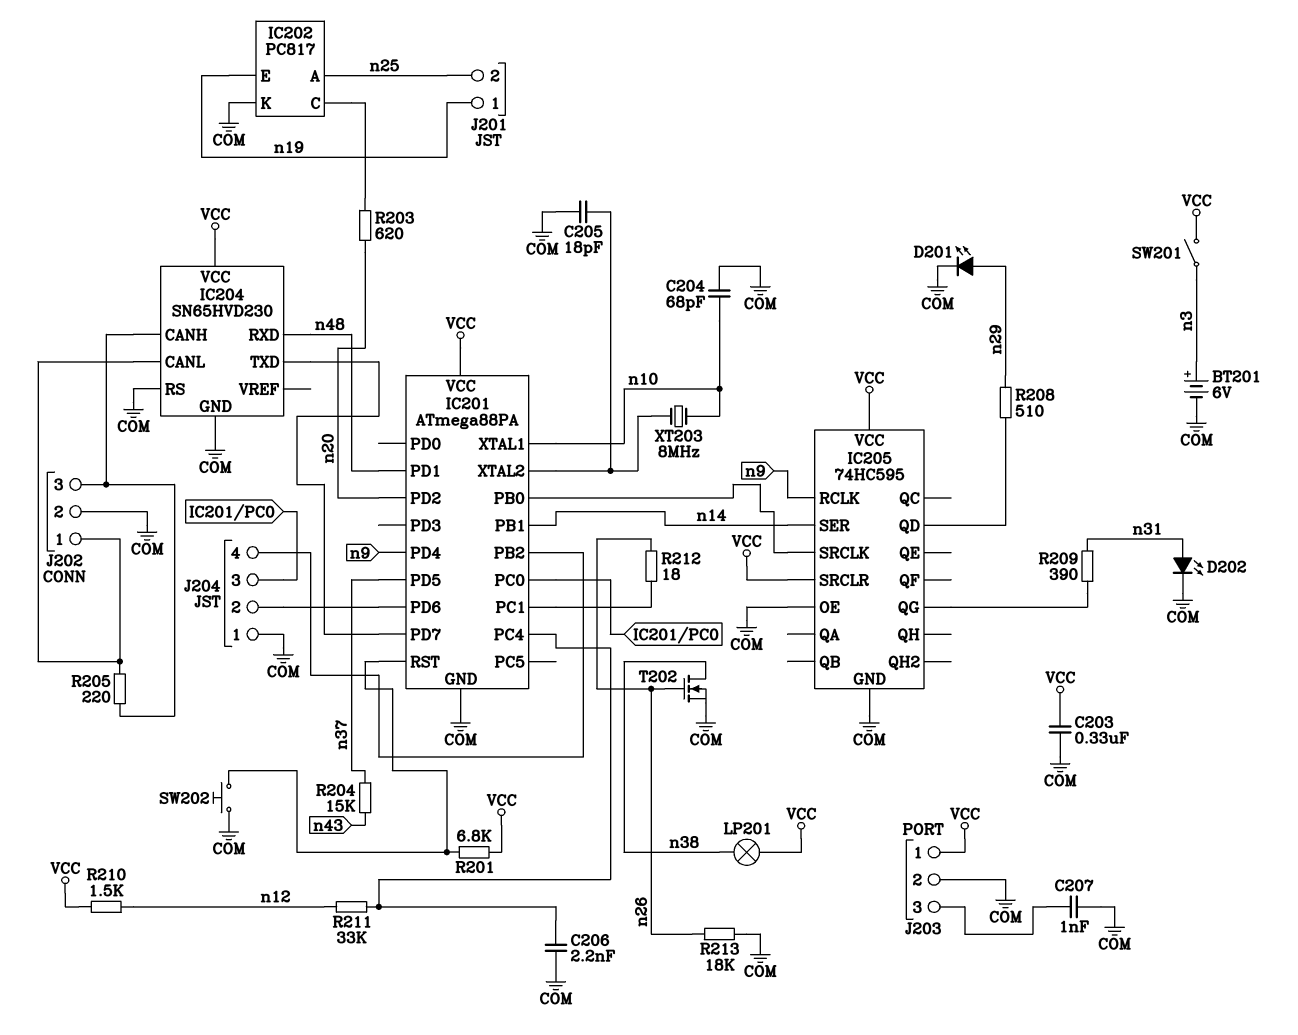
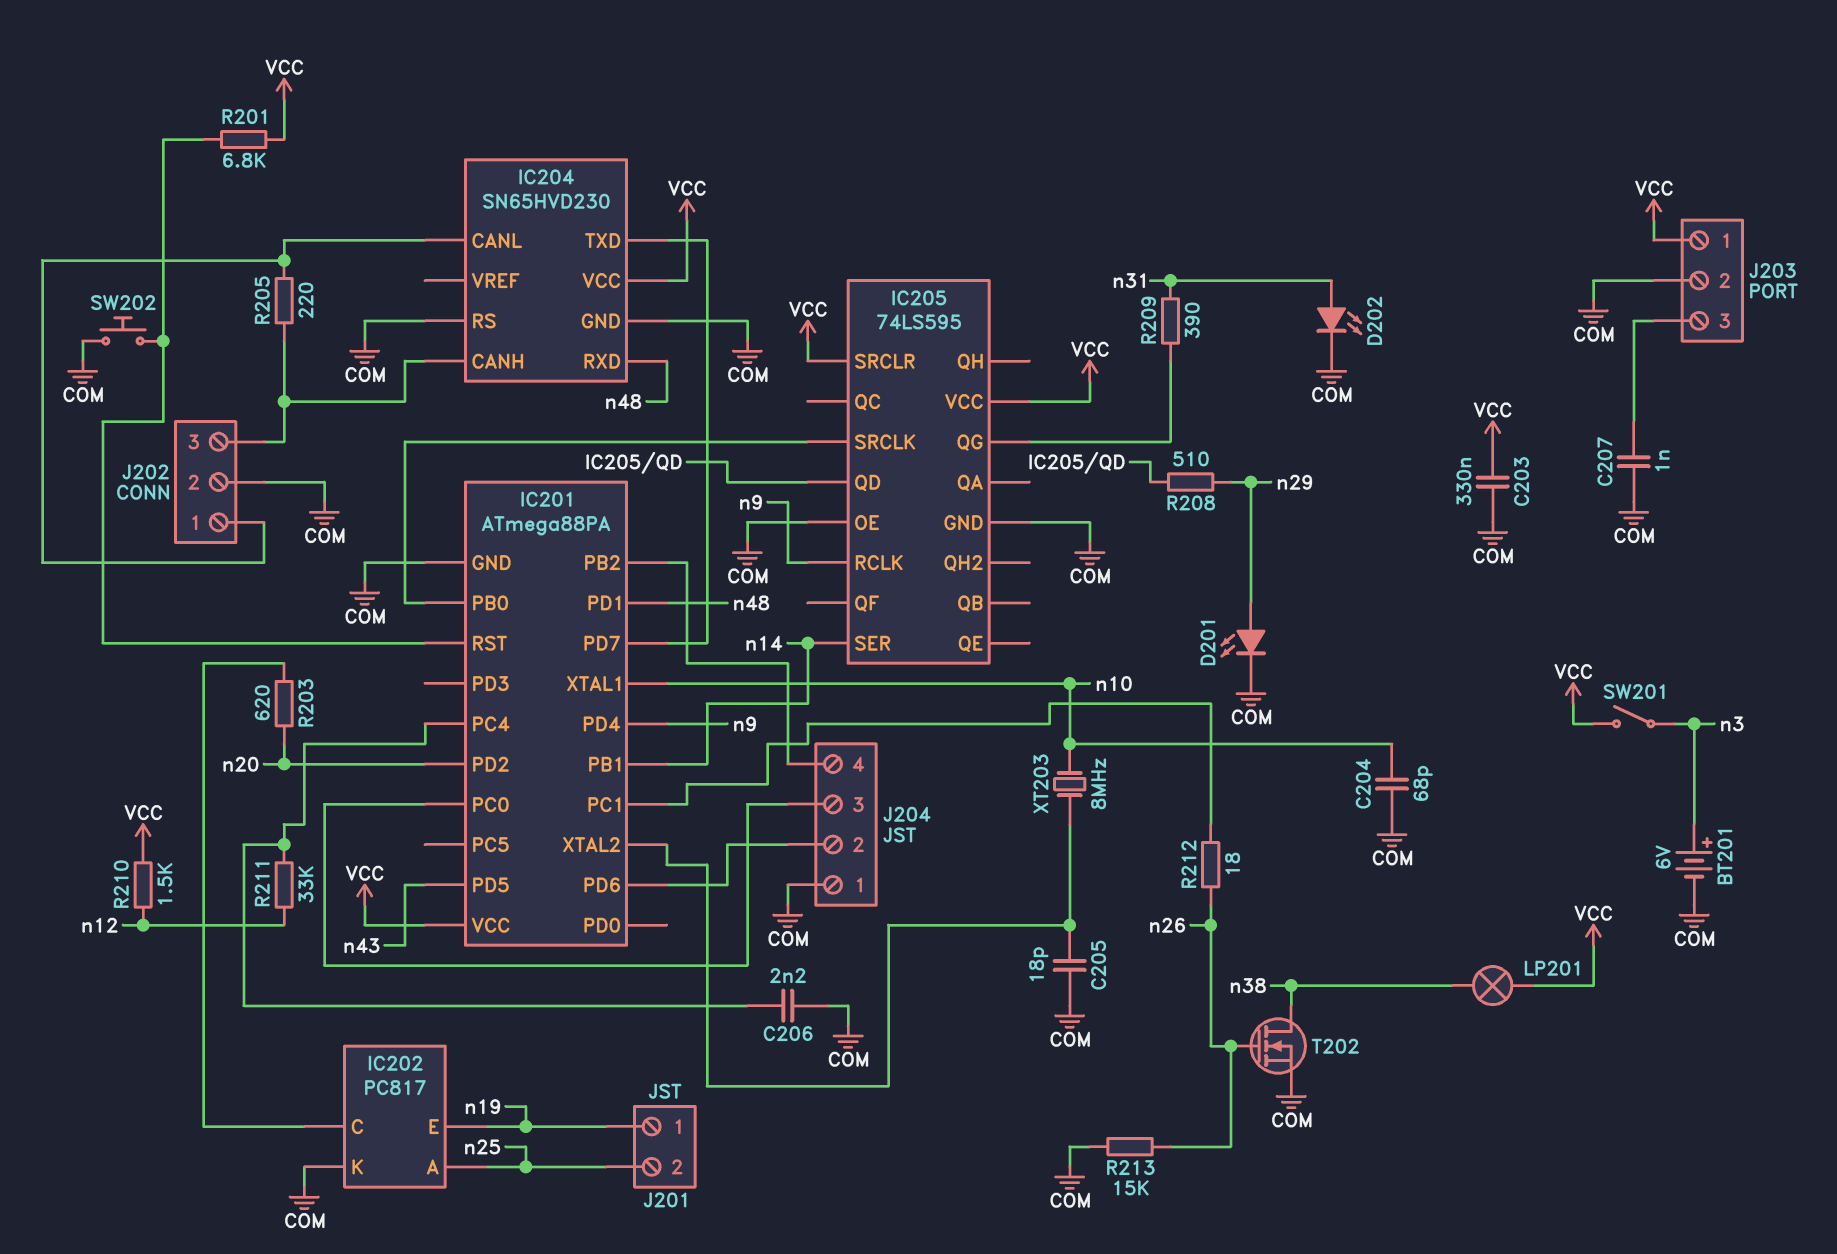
IC201 pin PD5: n37 -> n43
IC205: 74HC595 -> 74LS595
R204: 15k (n37, n43) -> none
R213: 18k (COM, n26) -> 15k (COM, n26)

